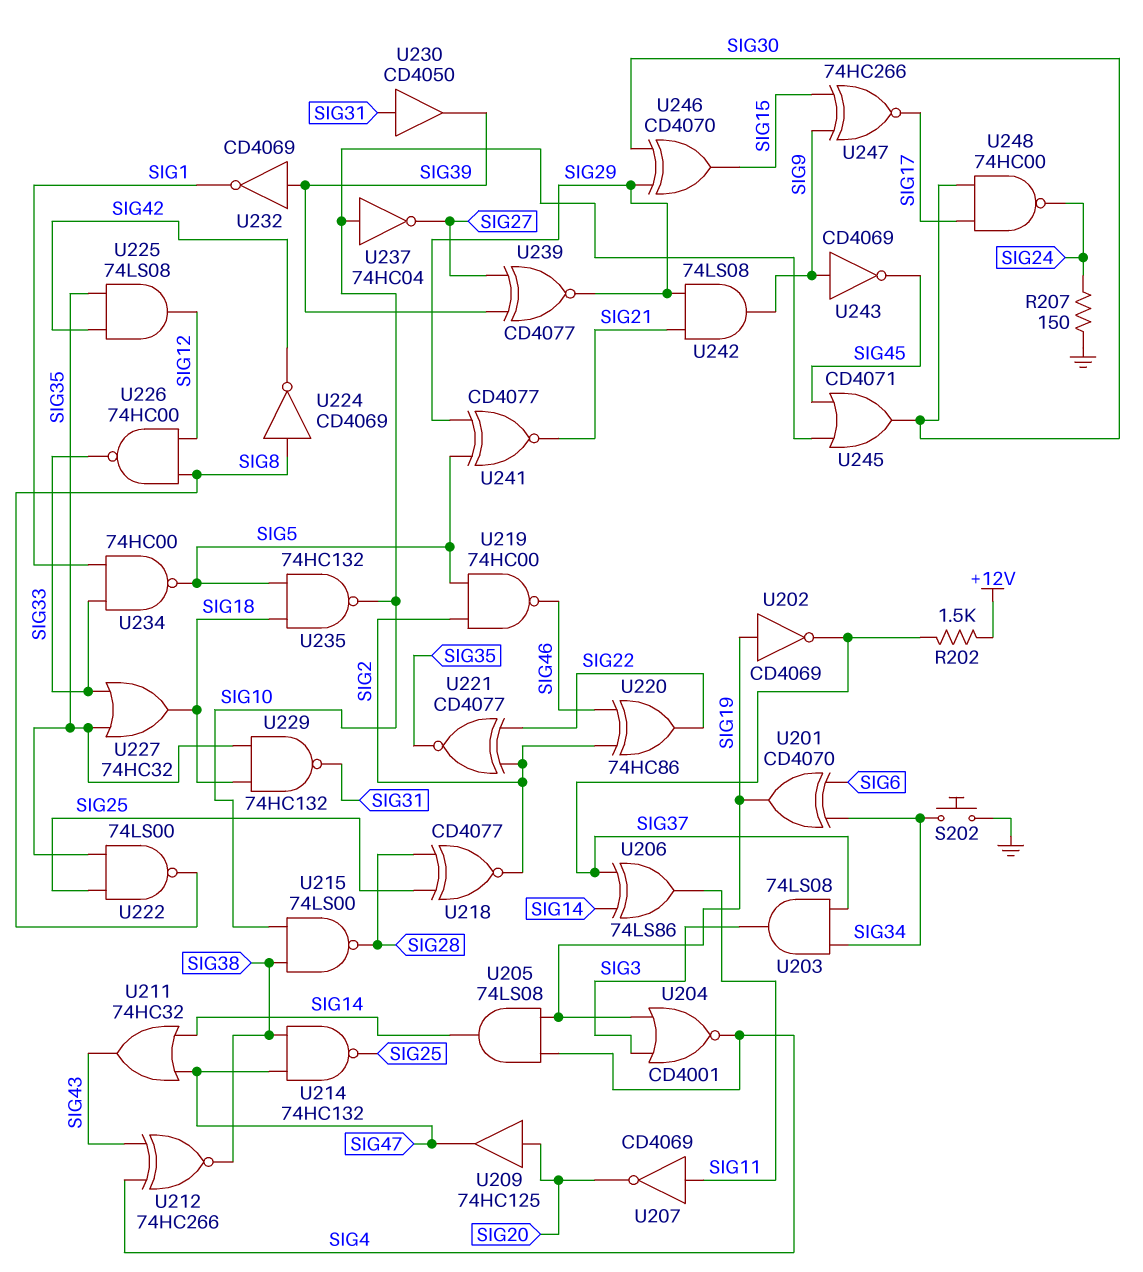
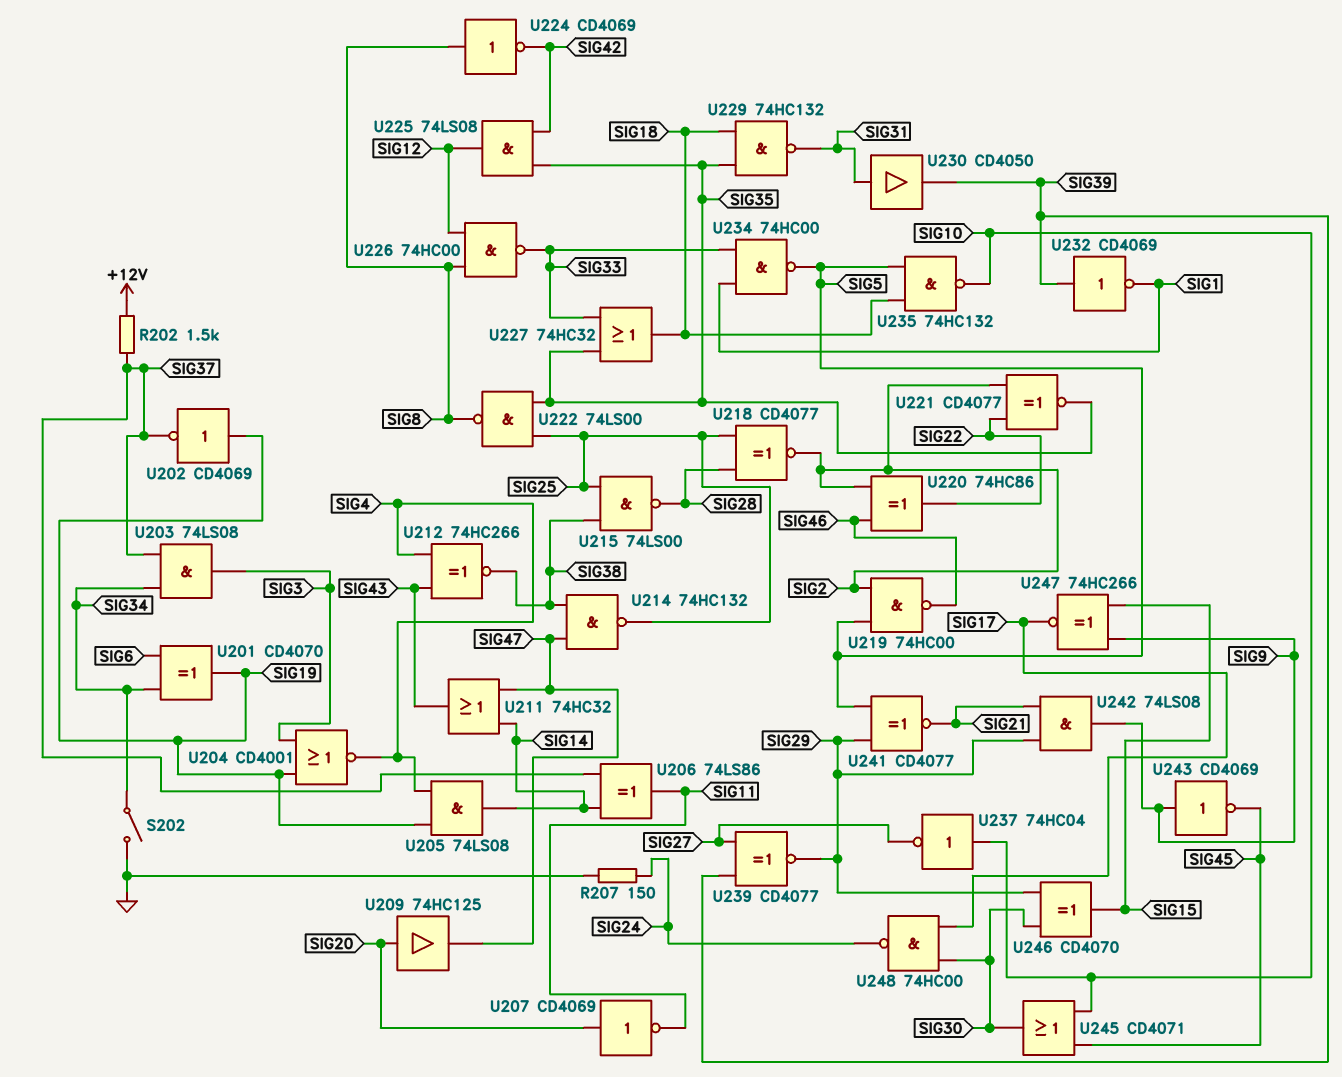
S202: button (GND, SIG34) -> switch (GND, SIG34)
U207: NOT CD4069 (in SIG11, out SIG20) -> NOT CD4069 (in SIG20, out SIG11)
U215: NAND 74LS00 (in SIG10, in SIG38, out SIG28) -> NAND 74LS00 (in SIG25, in SIG38, out SIG28)

